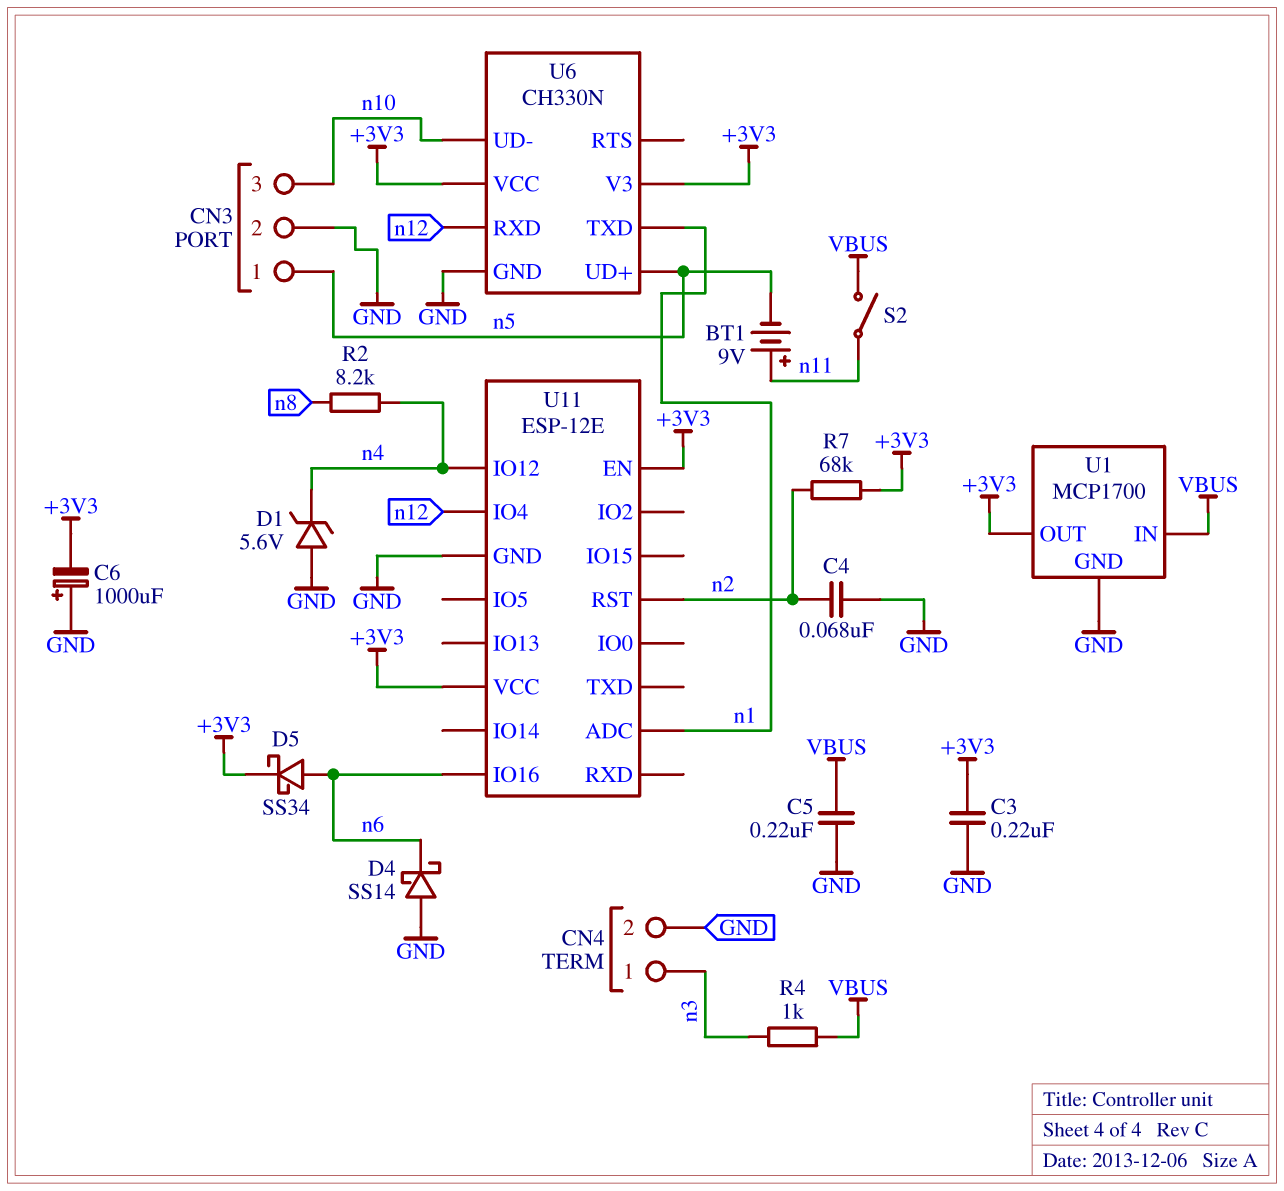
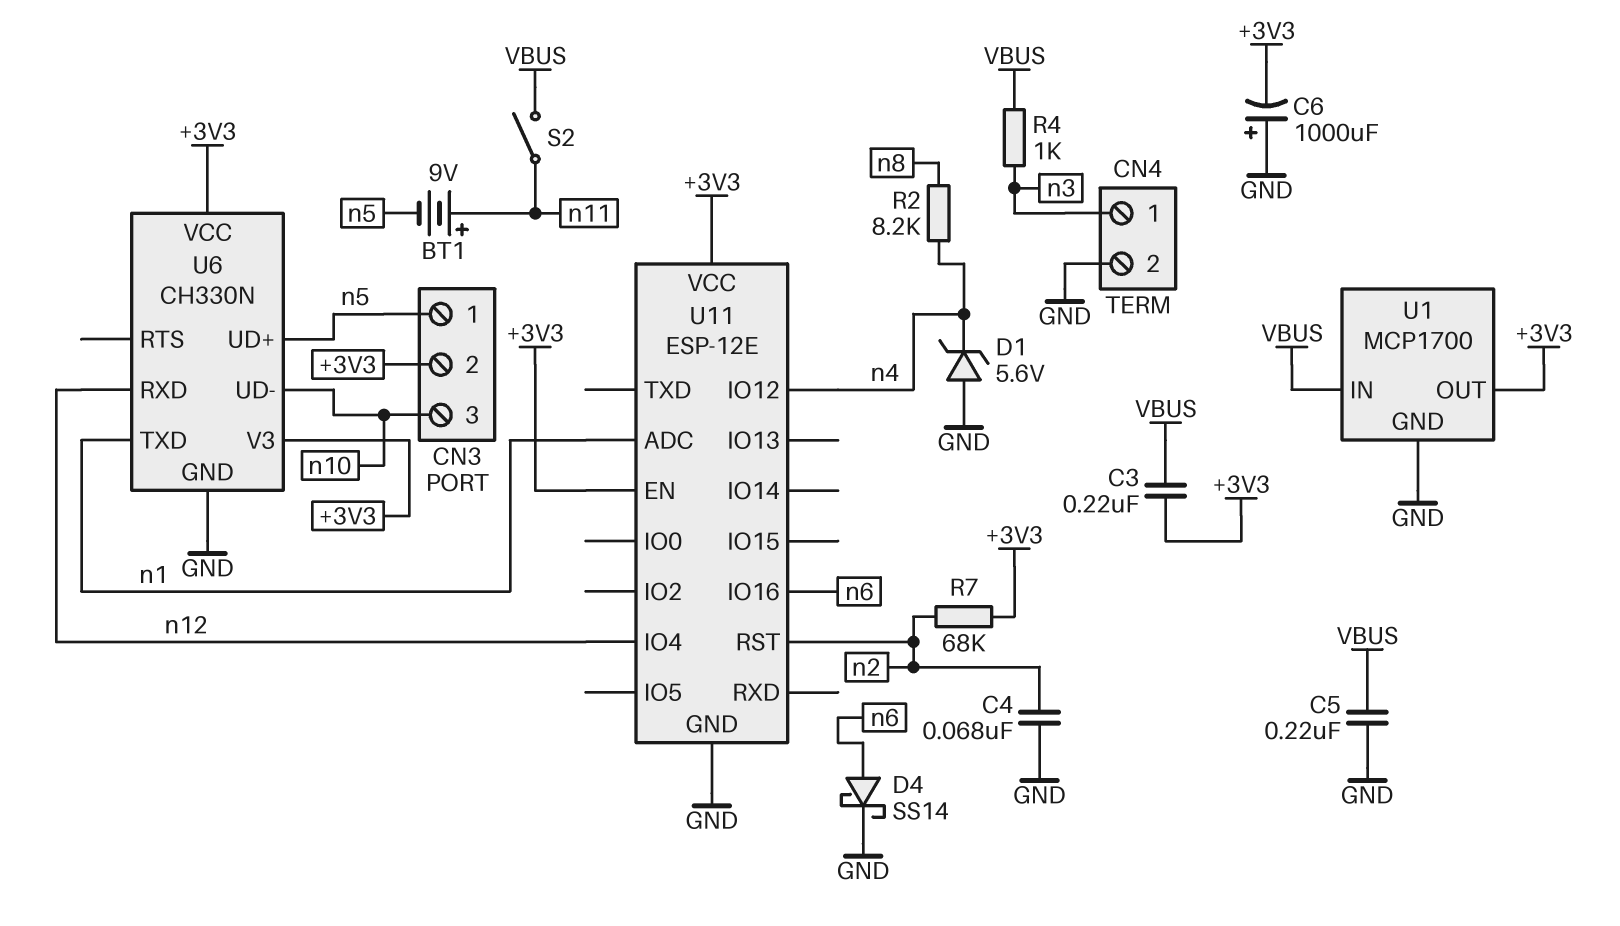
C3: 220nF (+3V3, GND) -> 220nF (+3V3, VBUS)
CN3 pin 2: GND -> +3V3
D4: schottky SS14 (A GND, K n6) -> schottky SS14 (A n6, K GND)
D5: schottky SS34 (A n6, K +3V3) -> none

